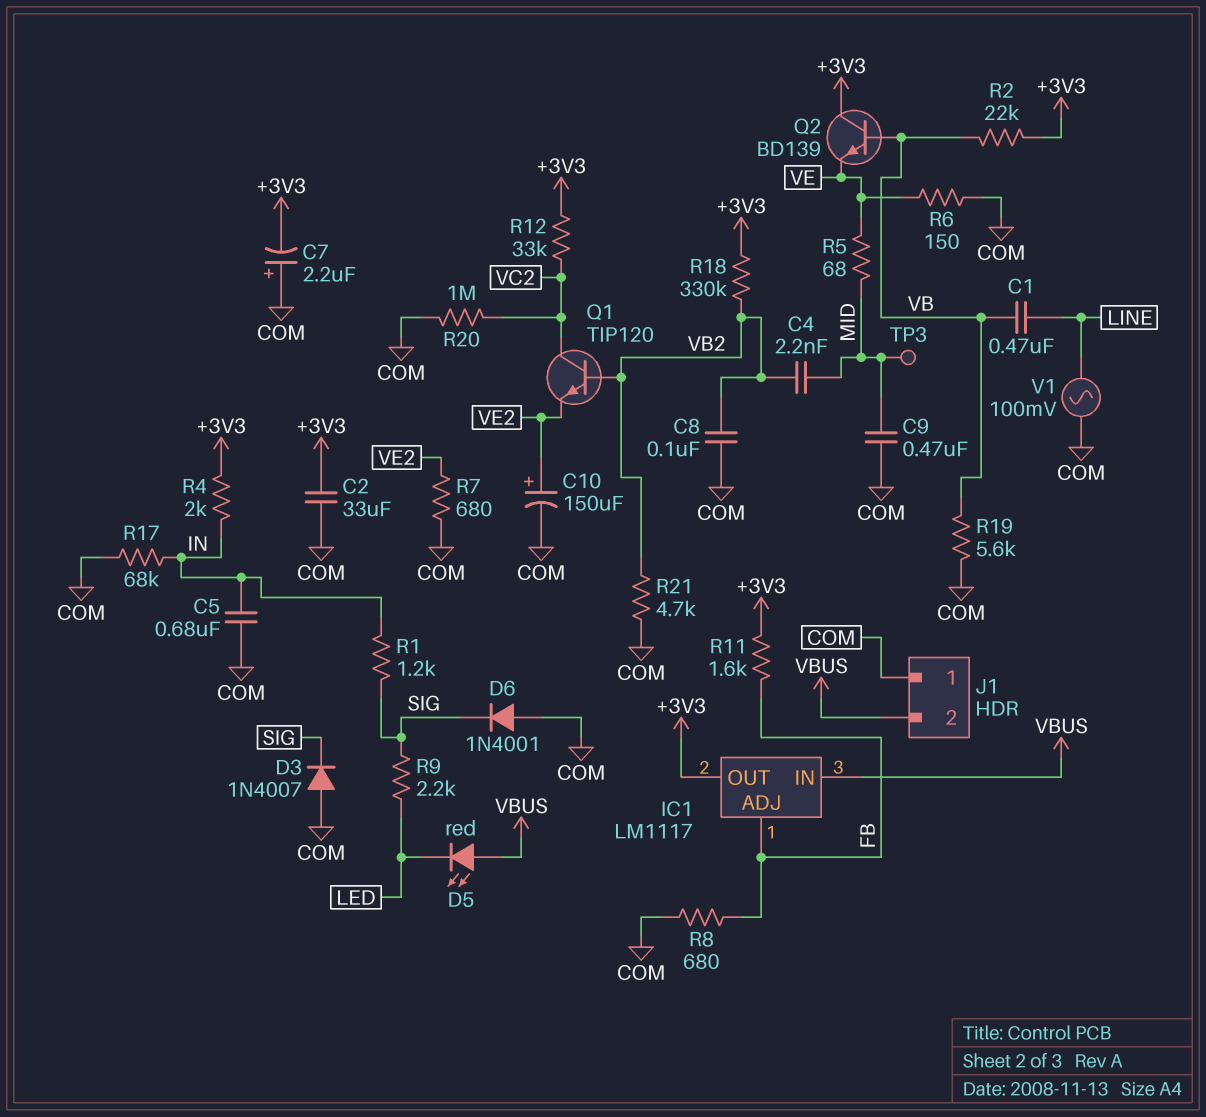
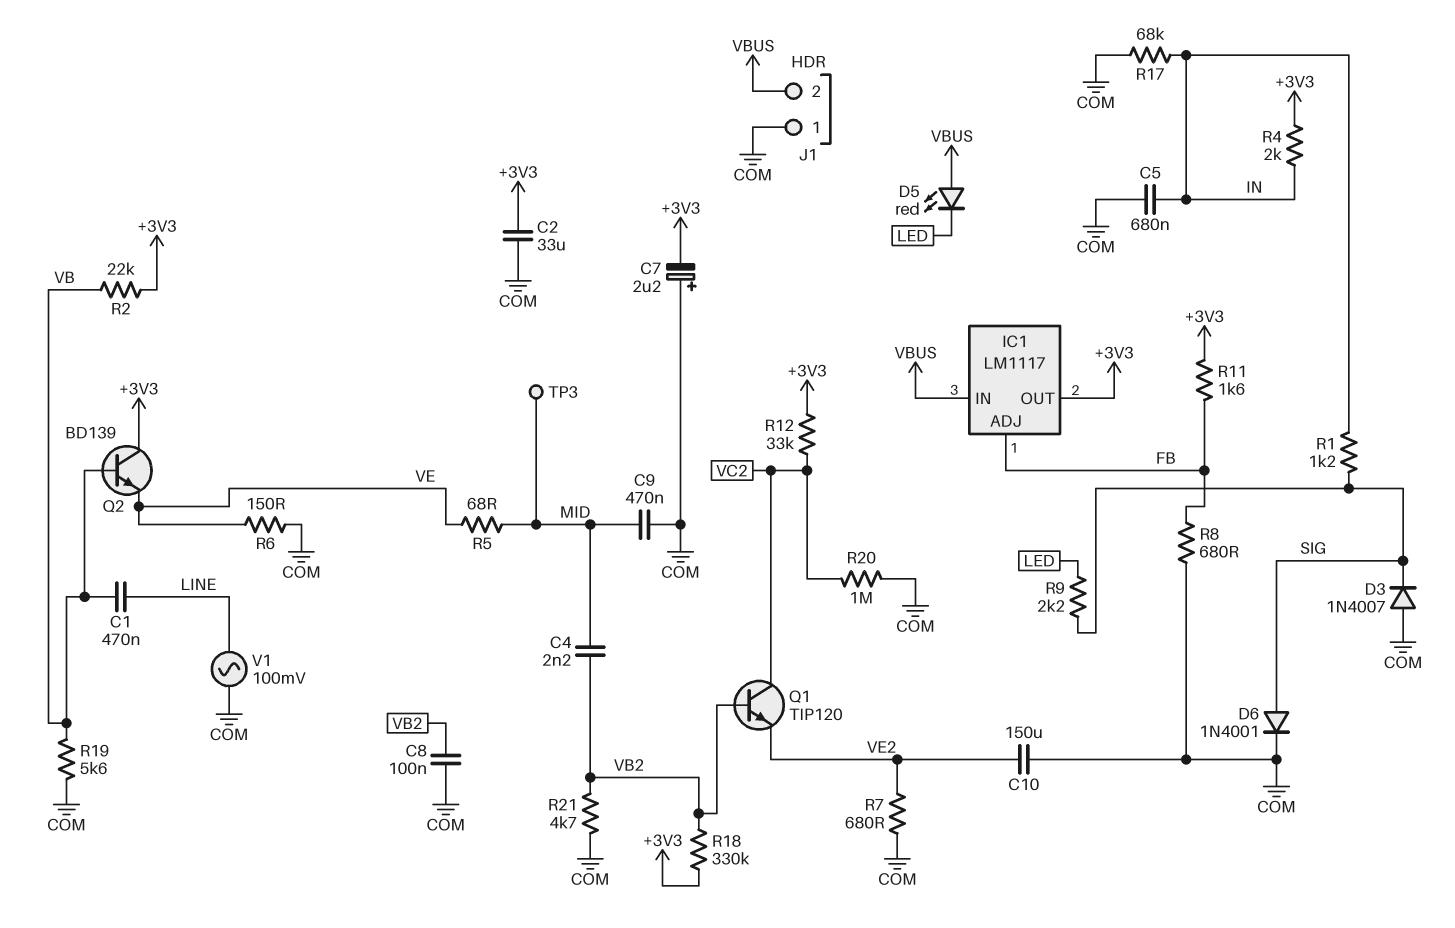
C10: 150uF (plus VE2, minus COM) -> 150uF (COM, VE2)
D6: diode 1N4001 (A COM, K SIG) -> diode 1N4001 (A SIG, K COM)

